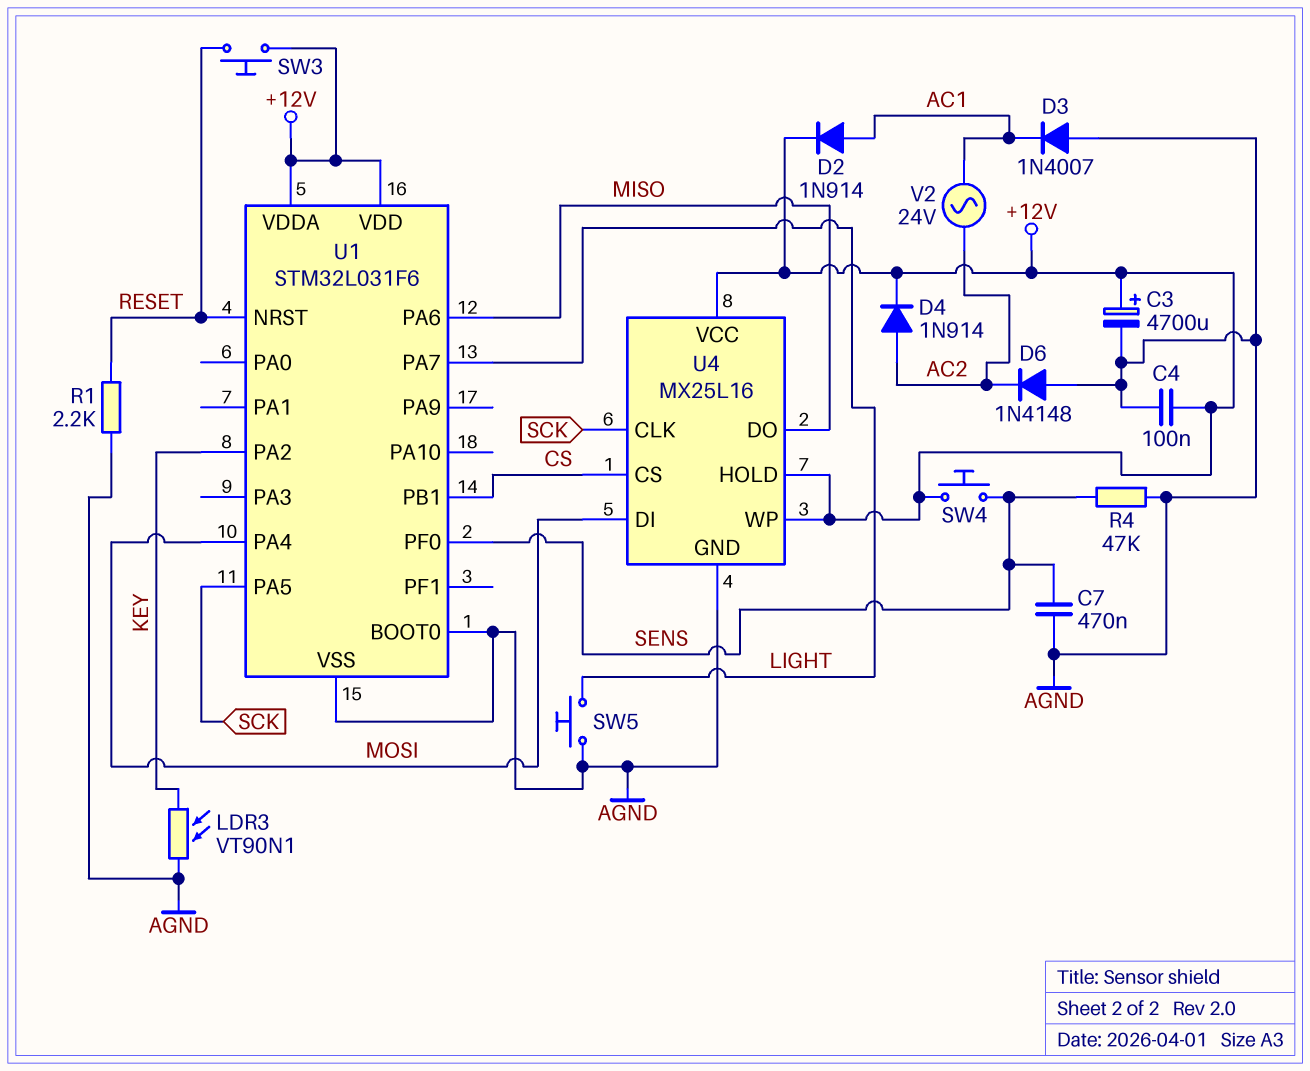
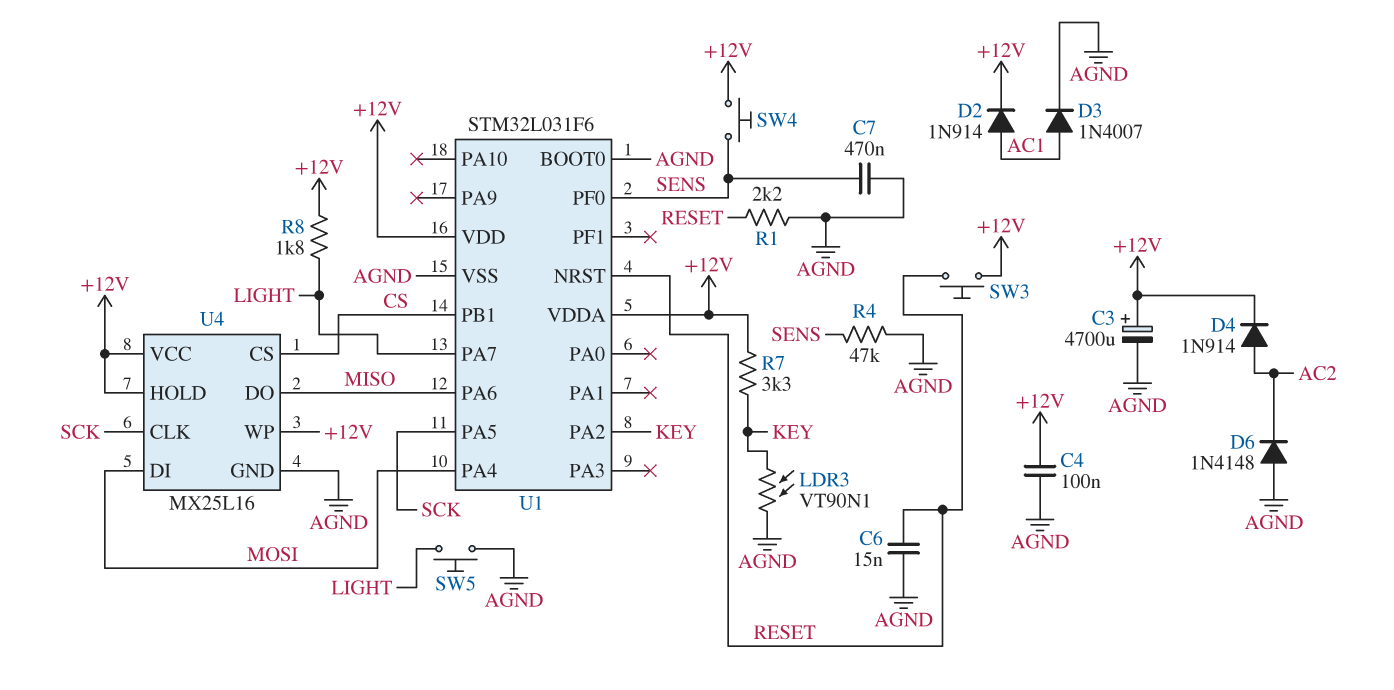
C6: none -> 15nF (AGND, RESET)
D3: diode 1N4007 (A AGND, K AC1) -> diode 1N4007 (A AC1, K AGND)
R7: none -> 3.3k (+12V, KEY)
R8: none -> 1.8k (+12V, LIGHT)
V2: AC 24V (AC1, AC2) -> none

